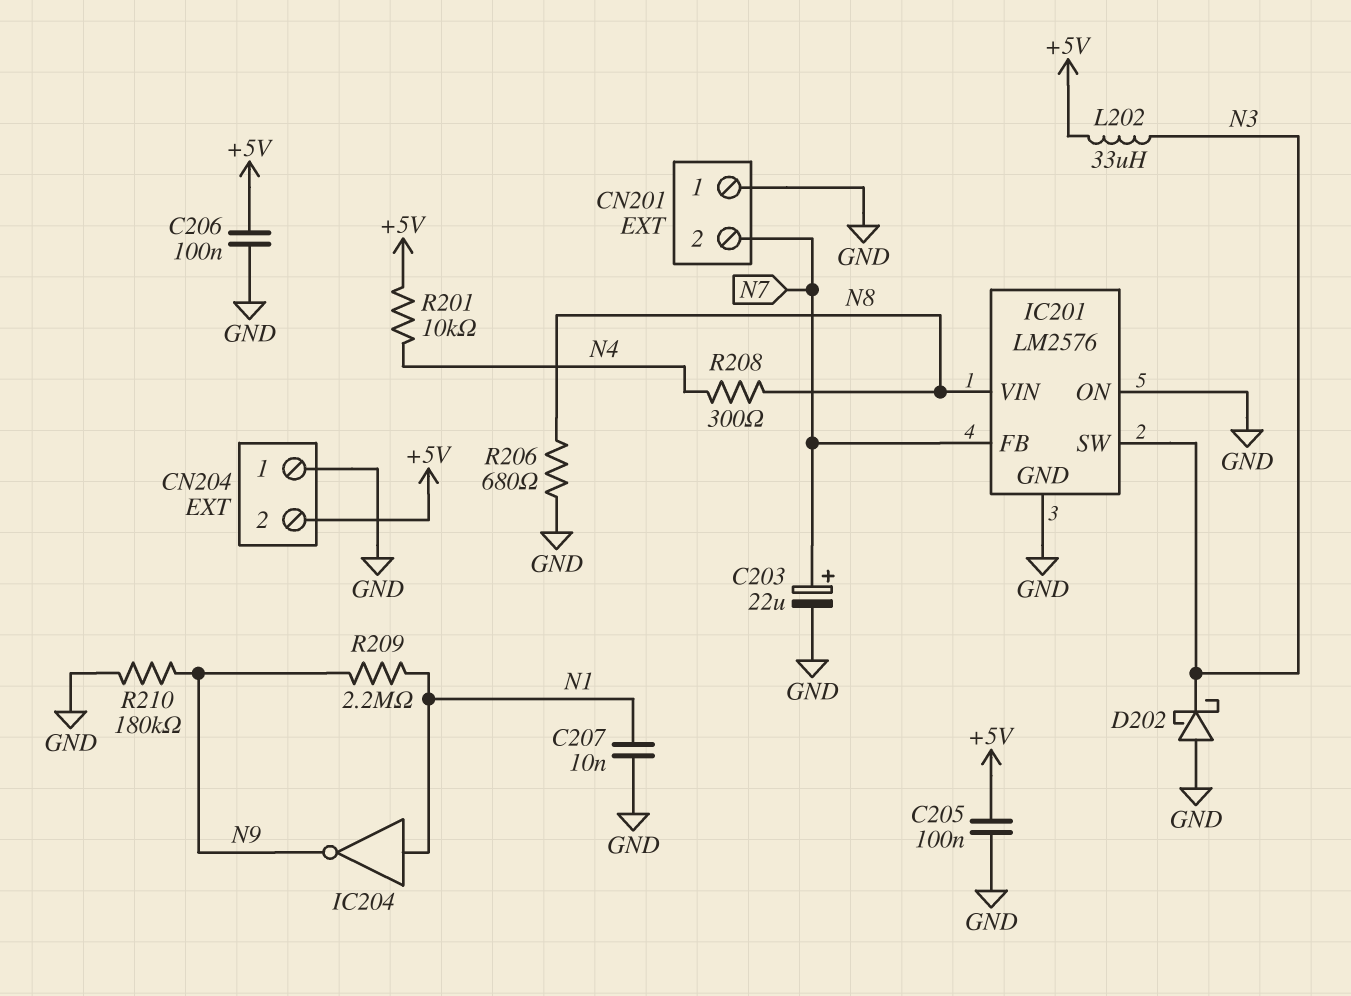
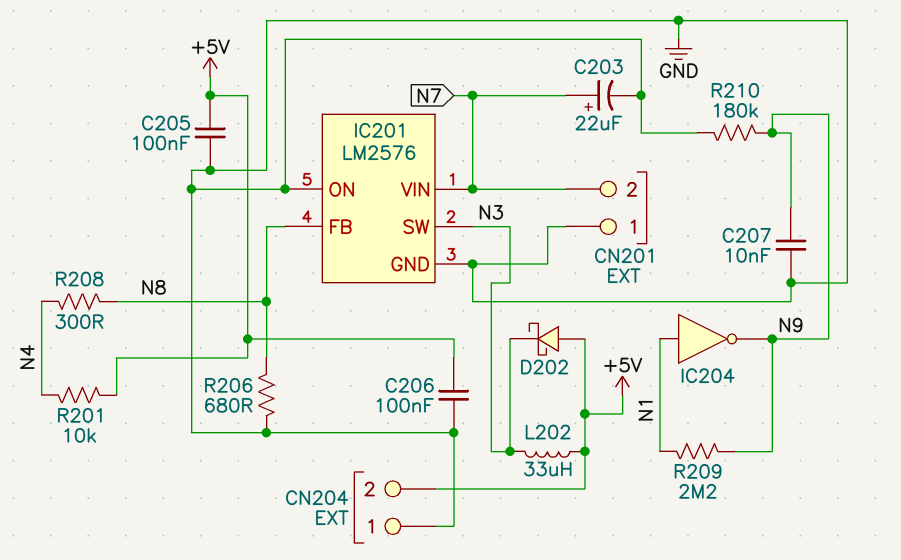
C207: 10nF (GND, N1) -> 10nF (GND, N9)
D202: schottky (A GND, K N3) -> schottky (A +5V, K N3)
IC201 pin FB: N7 -> N8
IC201 pin VIN: N8 -> N7

